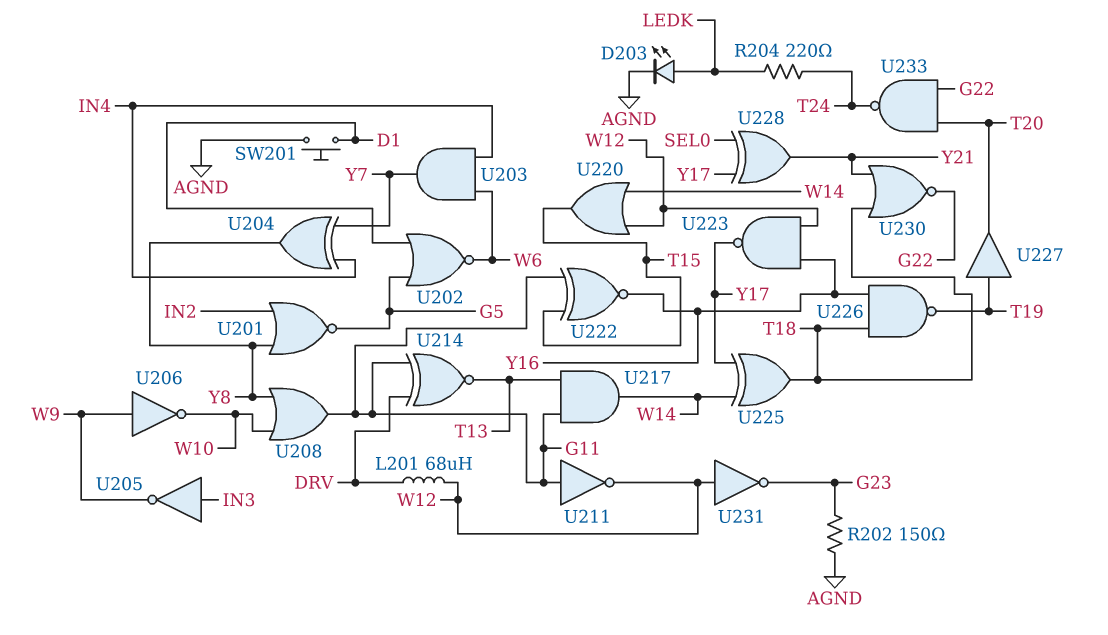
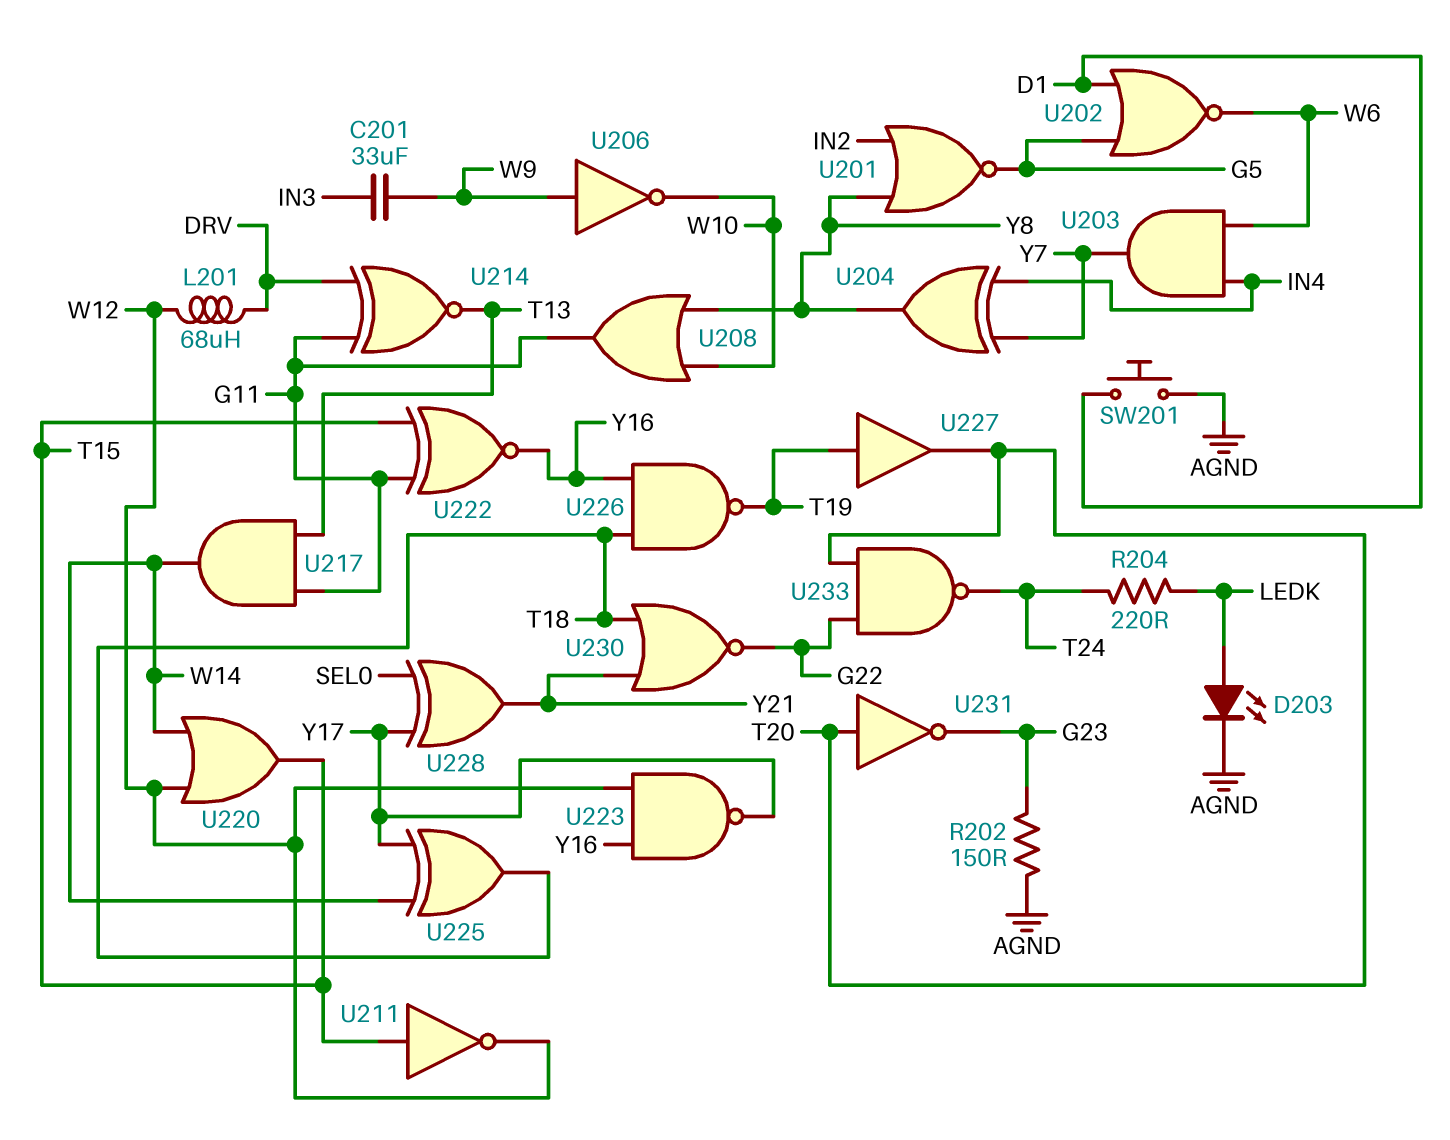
C201: none -> 33uF (IN3, W9)
U205: NOT (in IN3, out W9) -> none
U211: NOT (in G11, out W12) -> NOT (in T15, out W12)
U231: NOT (in W12, out G23) -> NOT (in T20, out G23)

